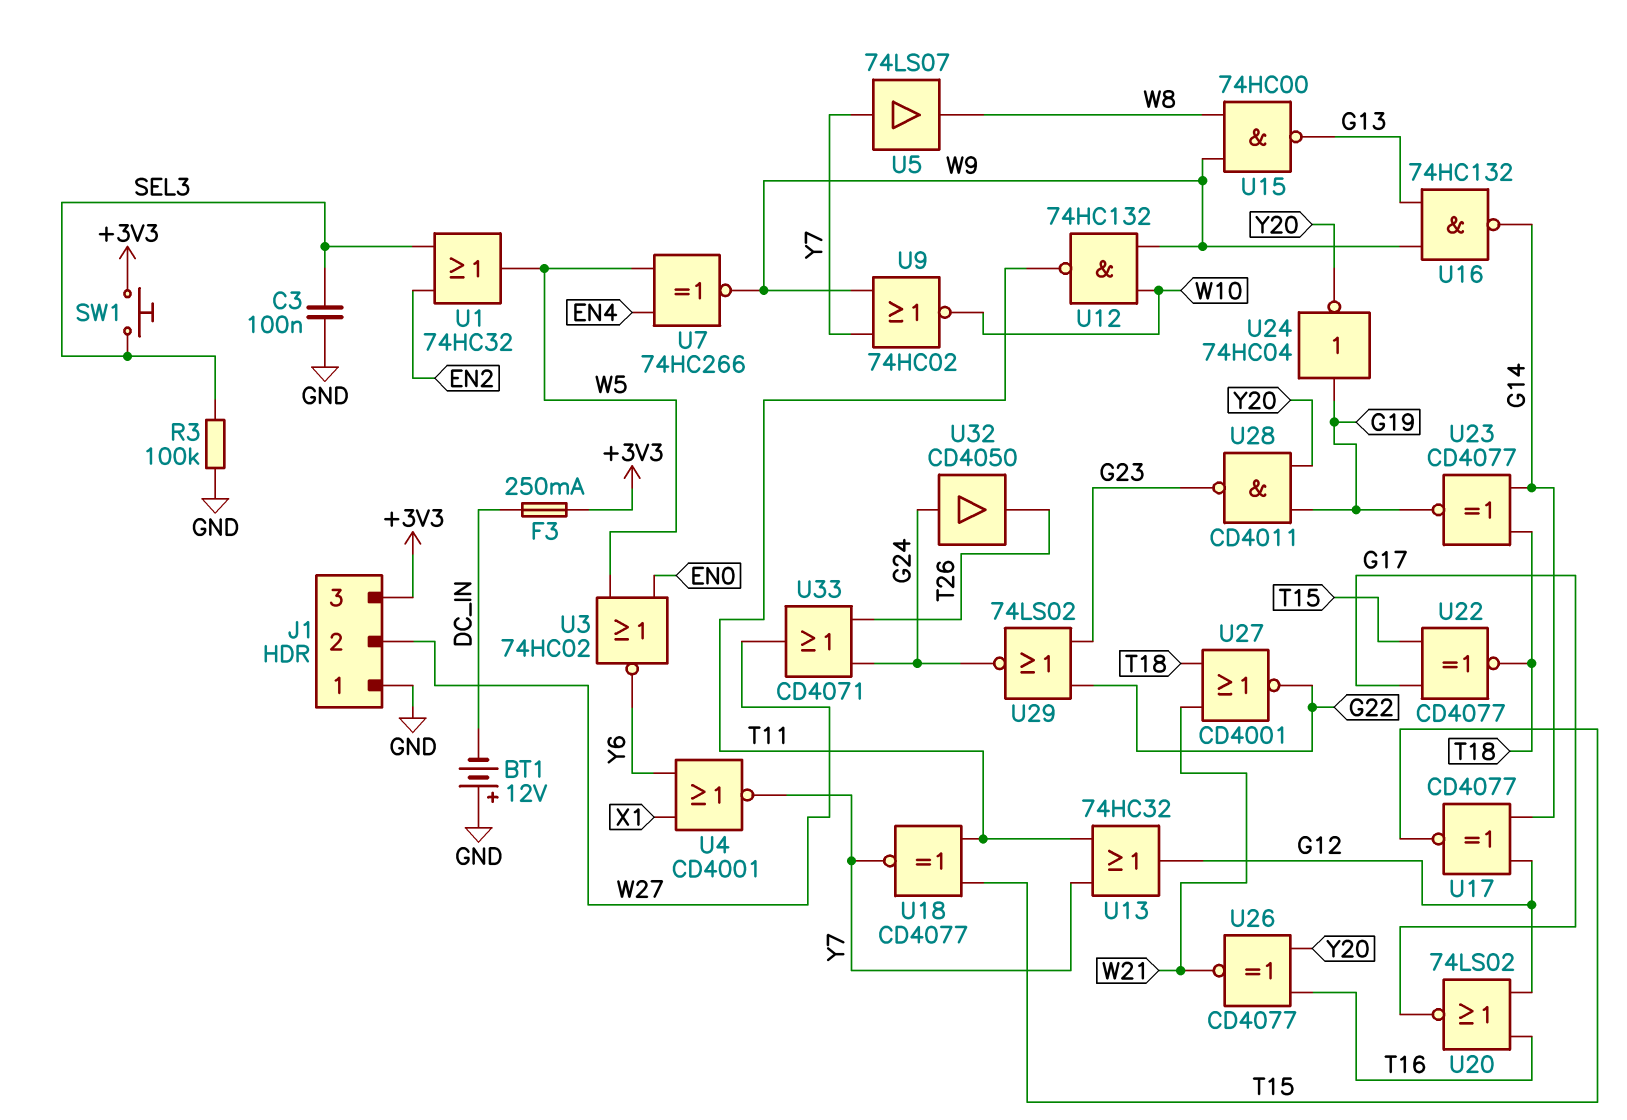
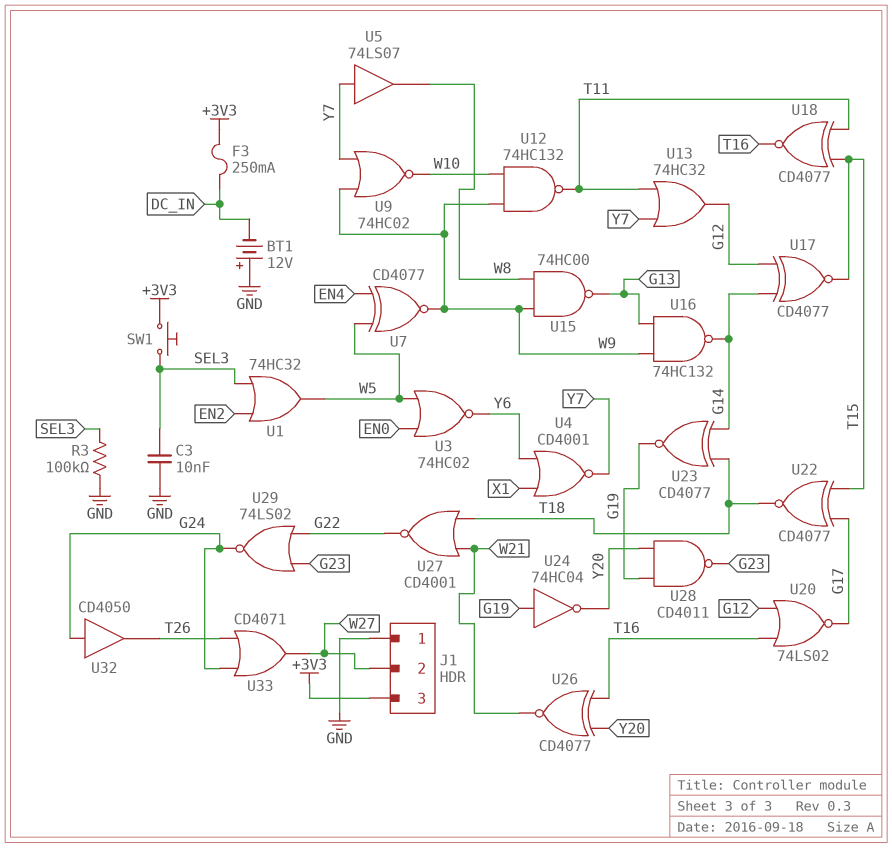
C3: 100nF (GND, SEL3) -> 10nF (GND, SEL3)
U7: XNOR 74HC266 (in EN4, in W5, out W9) -> XNOR CD4077 (in EN4, in W5, out W9)
U18: XNOR CD4077 (in T11, in T15, out Y7) -> XNOR CD4077 (in T11, in T15, out T16)

